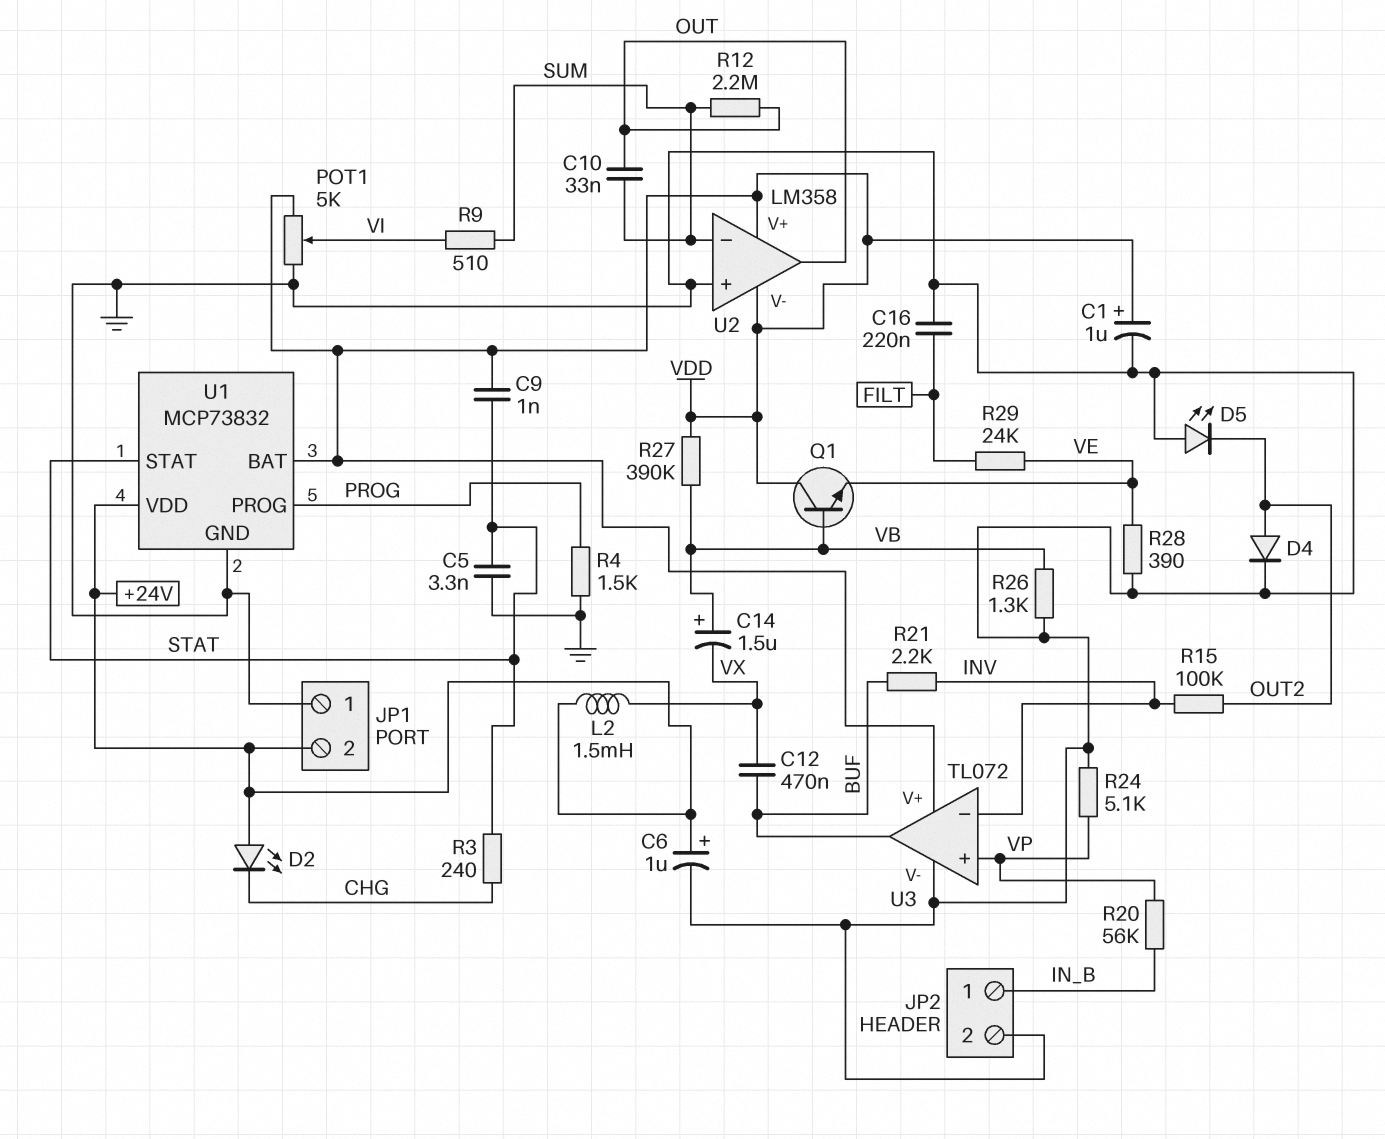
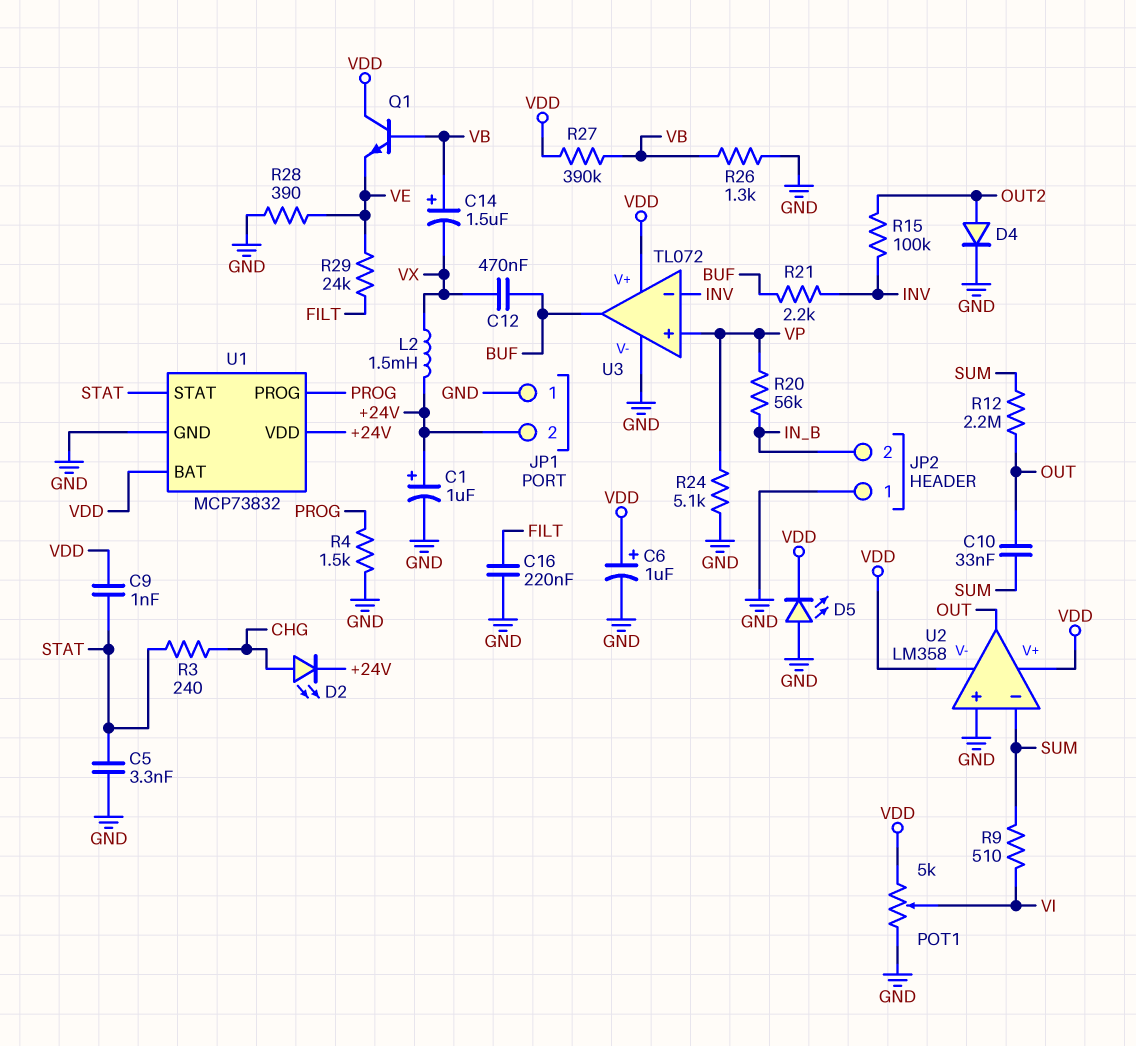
C1: 1uF (plus VDD, minus GND) -> 1uF (plus +24V, minus GND)
C6: 1uF (plus +24V, minus GND) -> 1uF (plus VDD, minus GND)
D2: LED (A +24V, K CHG) -> LED (A CHG, K +24V)
D5: LED (A GND, K OUT2) -> LED (A GND, K VDD)
JP2 pin 1: IN_B -> GND
JP2 pin 2: GND -> IN_B

